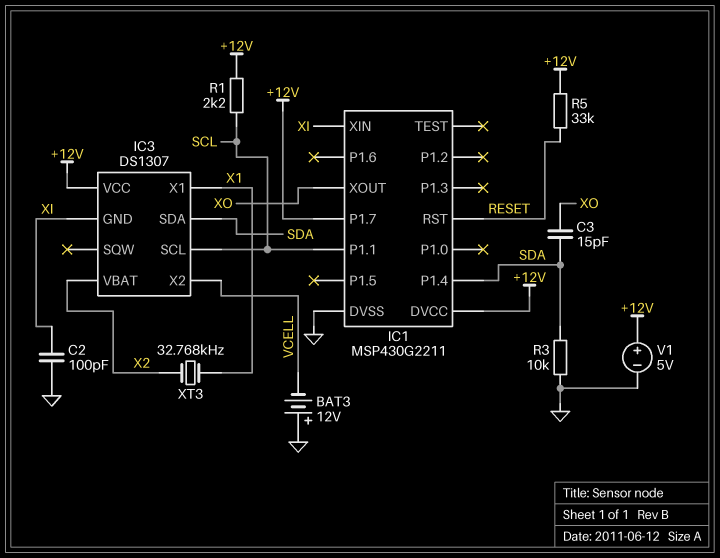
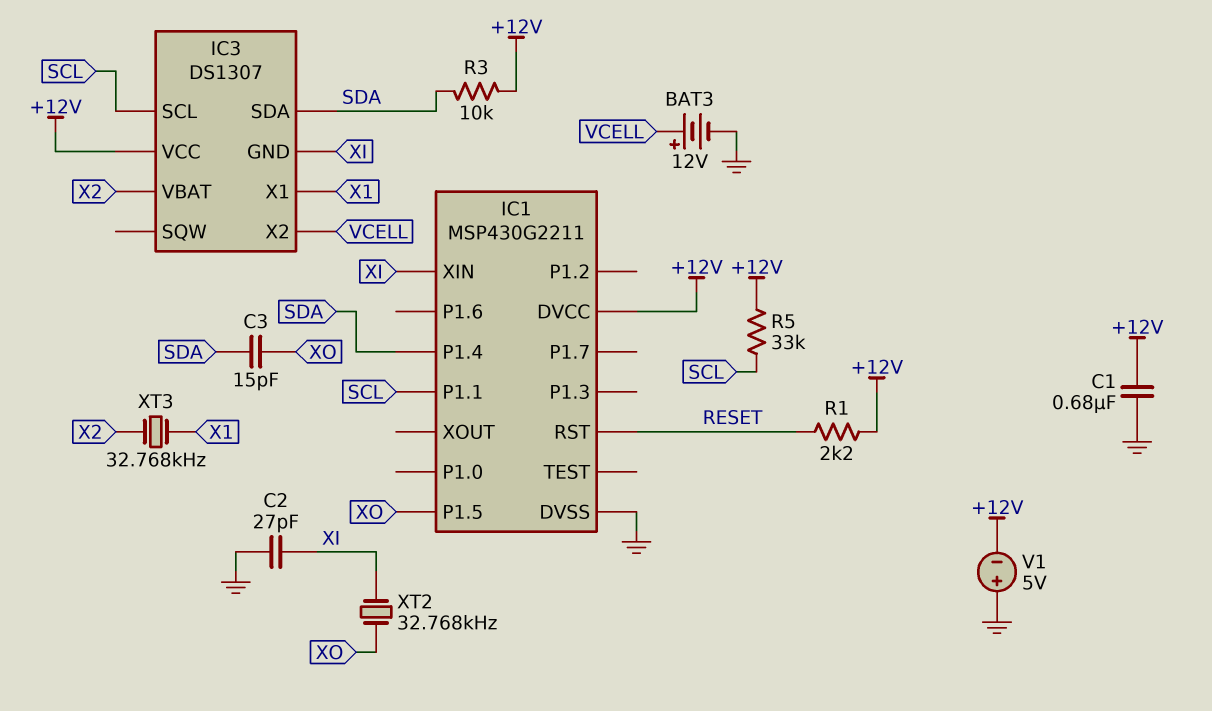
BAT3: 12V (plus GND, minus VCELL) -> 12V (plus VCELL, minus GND)
C1: none -> 680nF (+12V, GND)
C2: 100pF (GND, XI) -> 27pF (GND, XI)
IC1 pin P1.5: none -> XO
IC1 pin P1.7: +12V -> none
IC1 pin XOUT: XO -> none
R1: 2.2k (+12V, SCL) -> 2.2k (+12V, RESET)
R3: 10k (GND, SDA) -> 10k (+12V, SDA)
R5: 33k (+12V, RESET) -> 33k (+12V, SCL)
V1: 5V (plus +12V, minus GND) -> 5V (plus GND, minus +12V)
XT2: none -> 32.768kHz (XI, XO)

